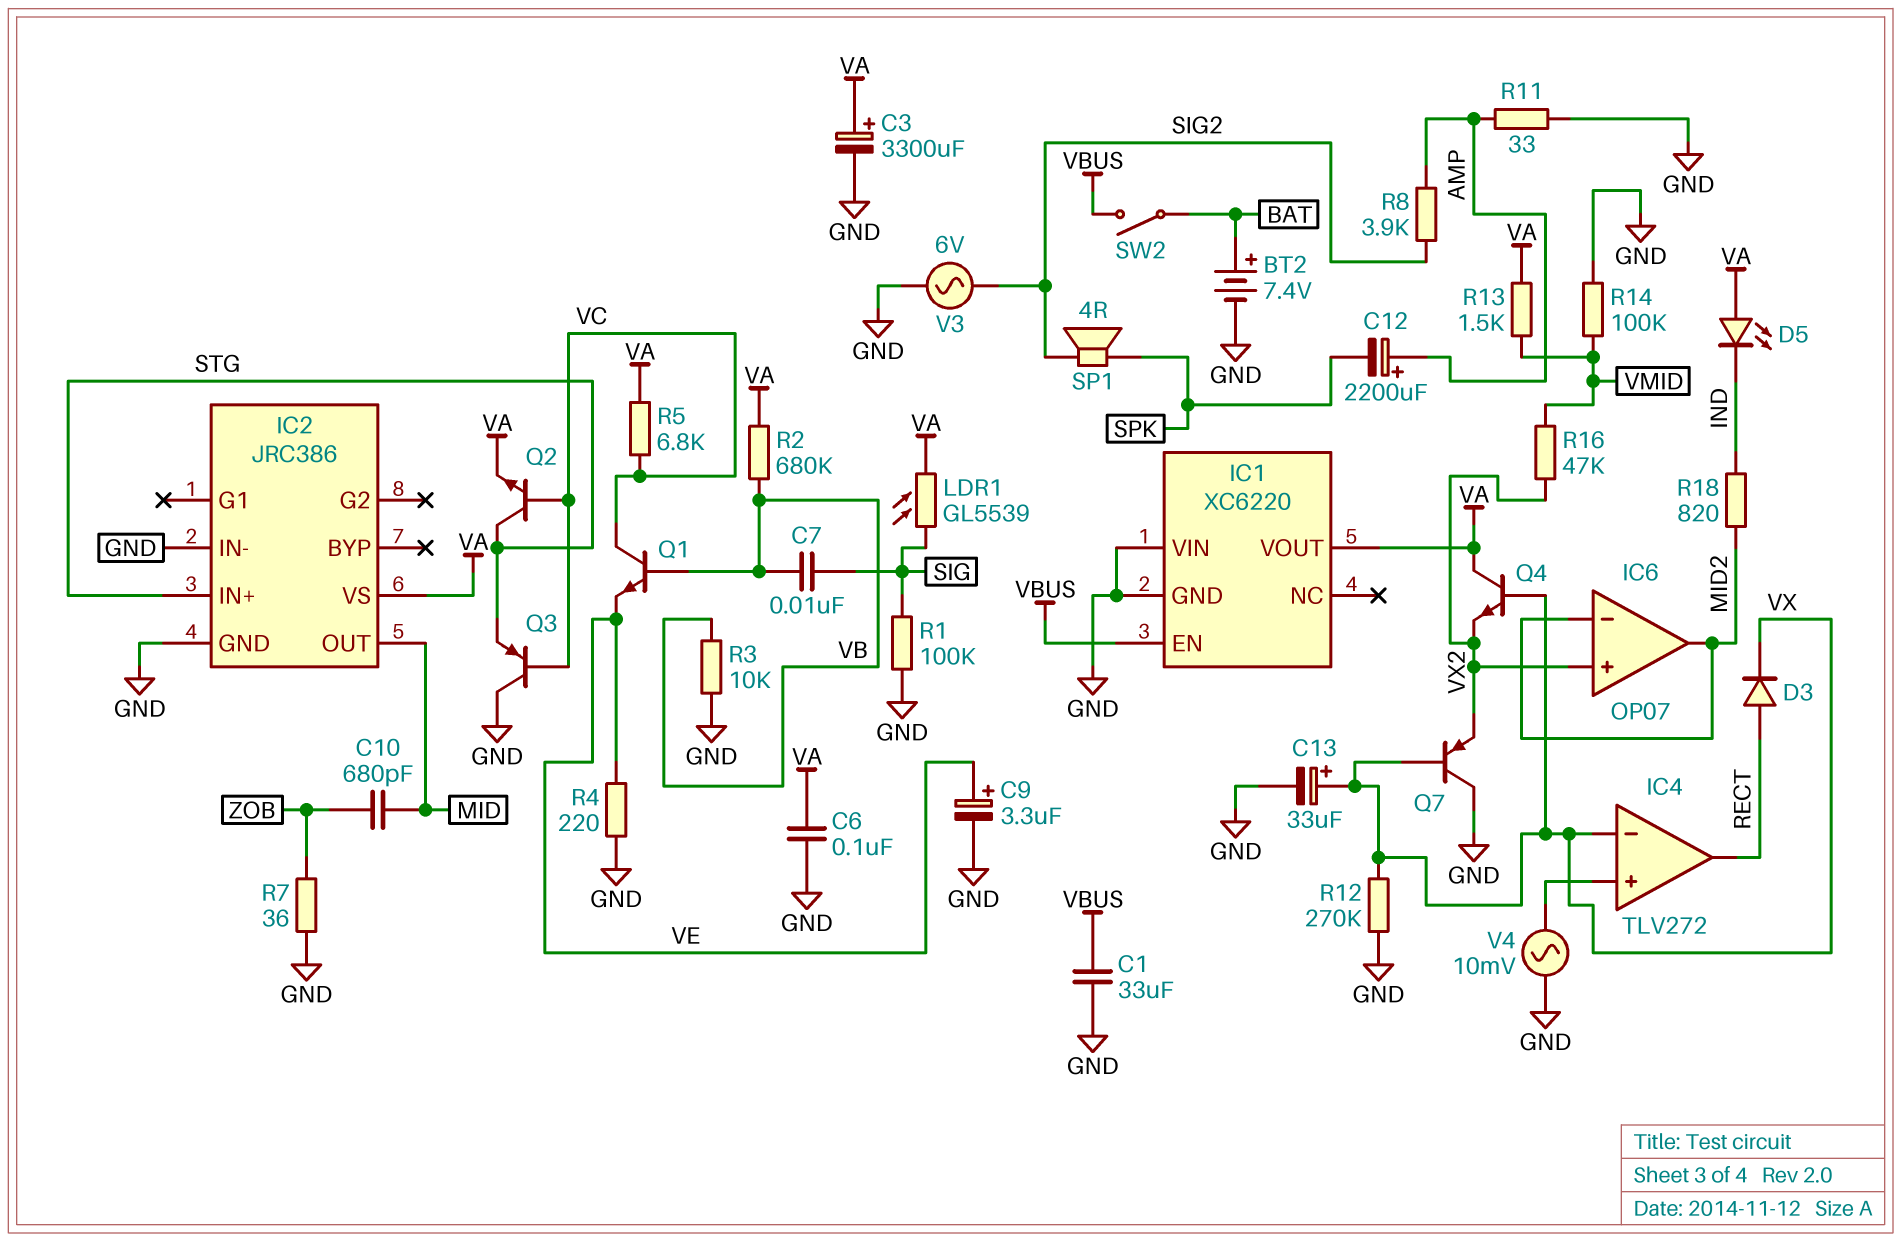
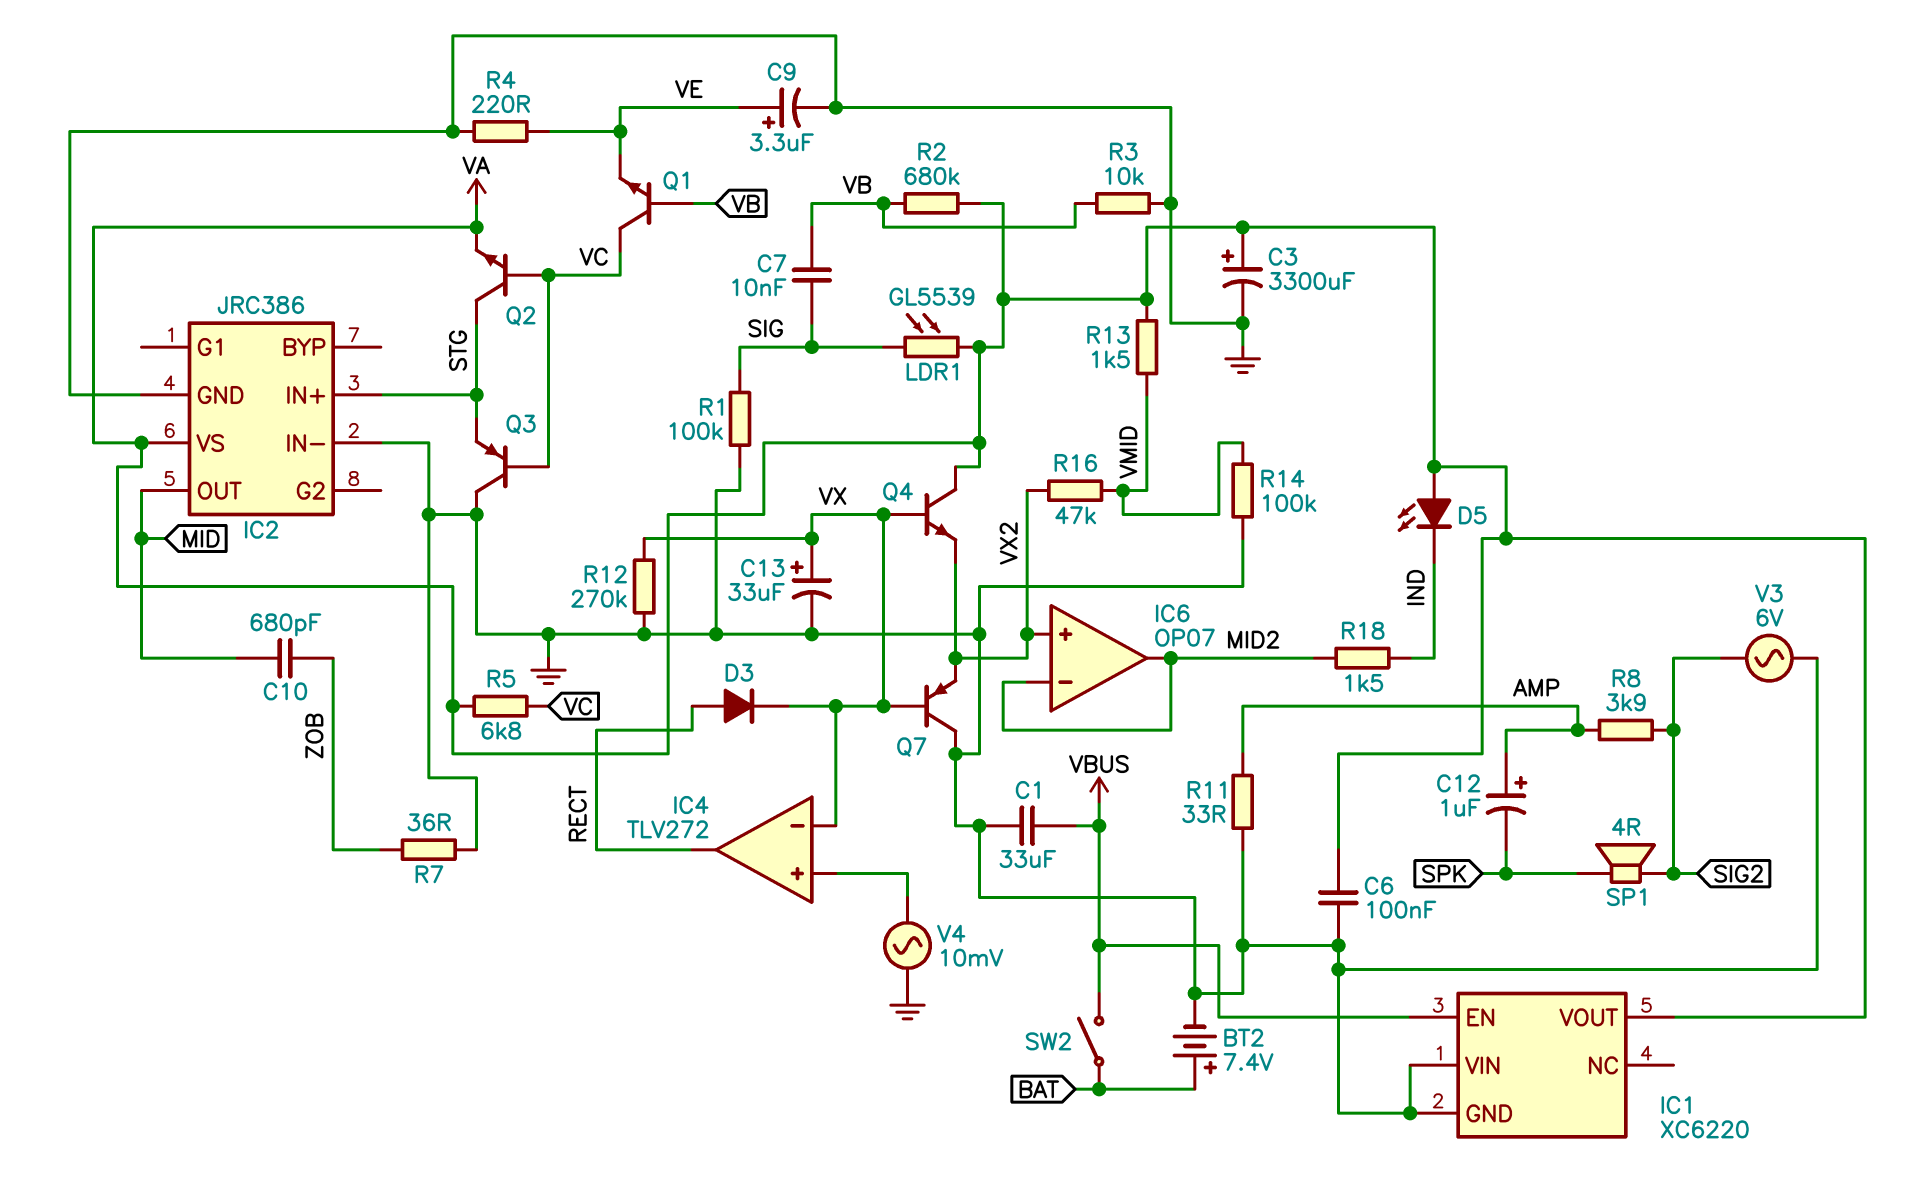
C12: 2200uF (plus AMP, minus SPK) -> 1uF (plus AMP, minus SPK)
R18: 820 (IND, MID2) -> 1.5k (IND, MID2)

